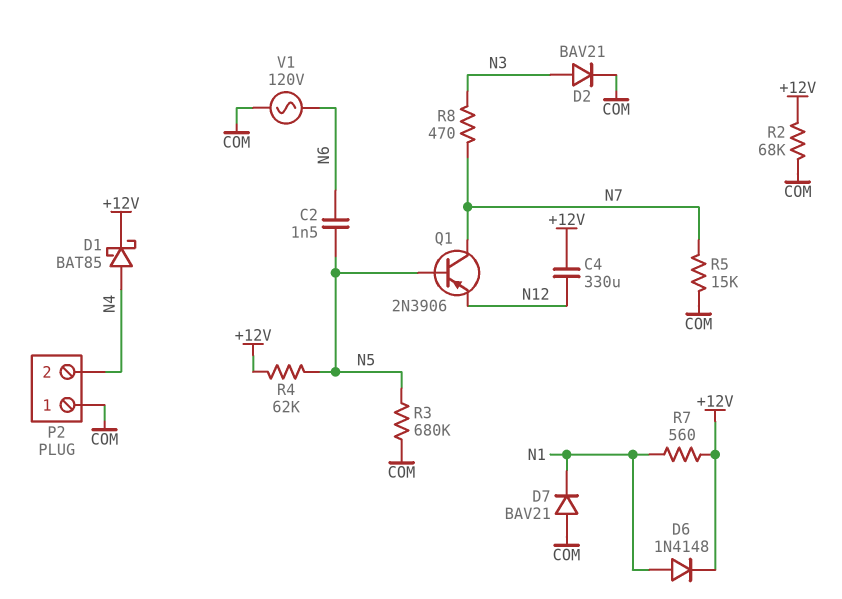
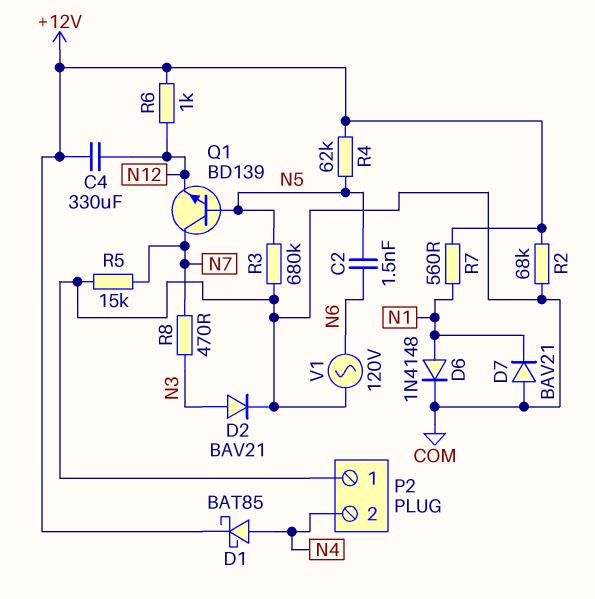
D6: diode 1N4148 (A N1, K +12V) -> diode 1N4148 (A N1, K COM)
Q1: PNP 2N3906 (B N5, C N7, E N12) -> NPN BD139 (B N5, C N7, E N12)
R6: none -> 1k (+12V, N12)

